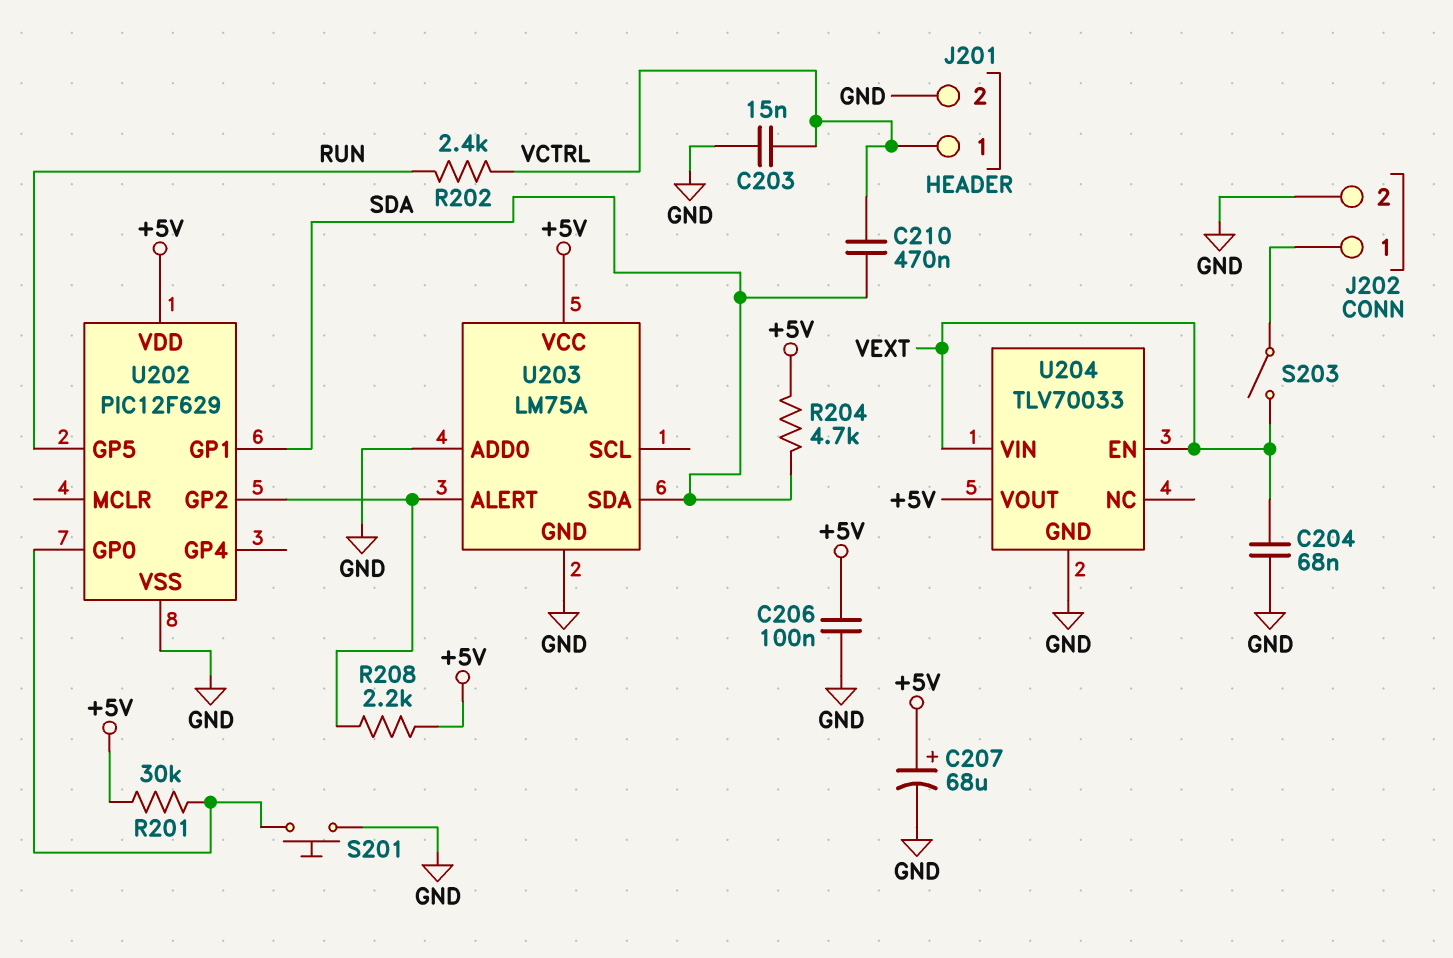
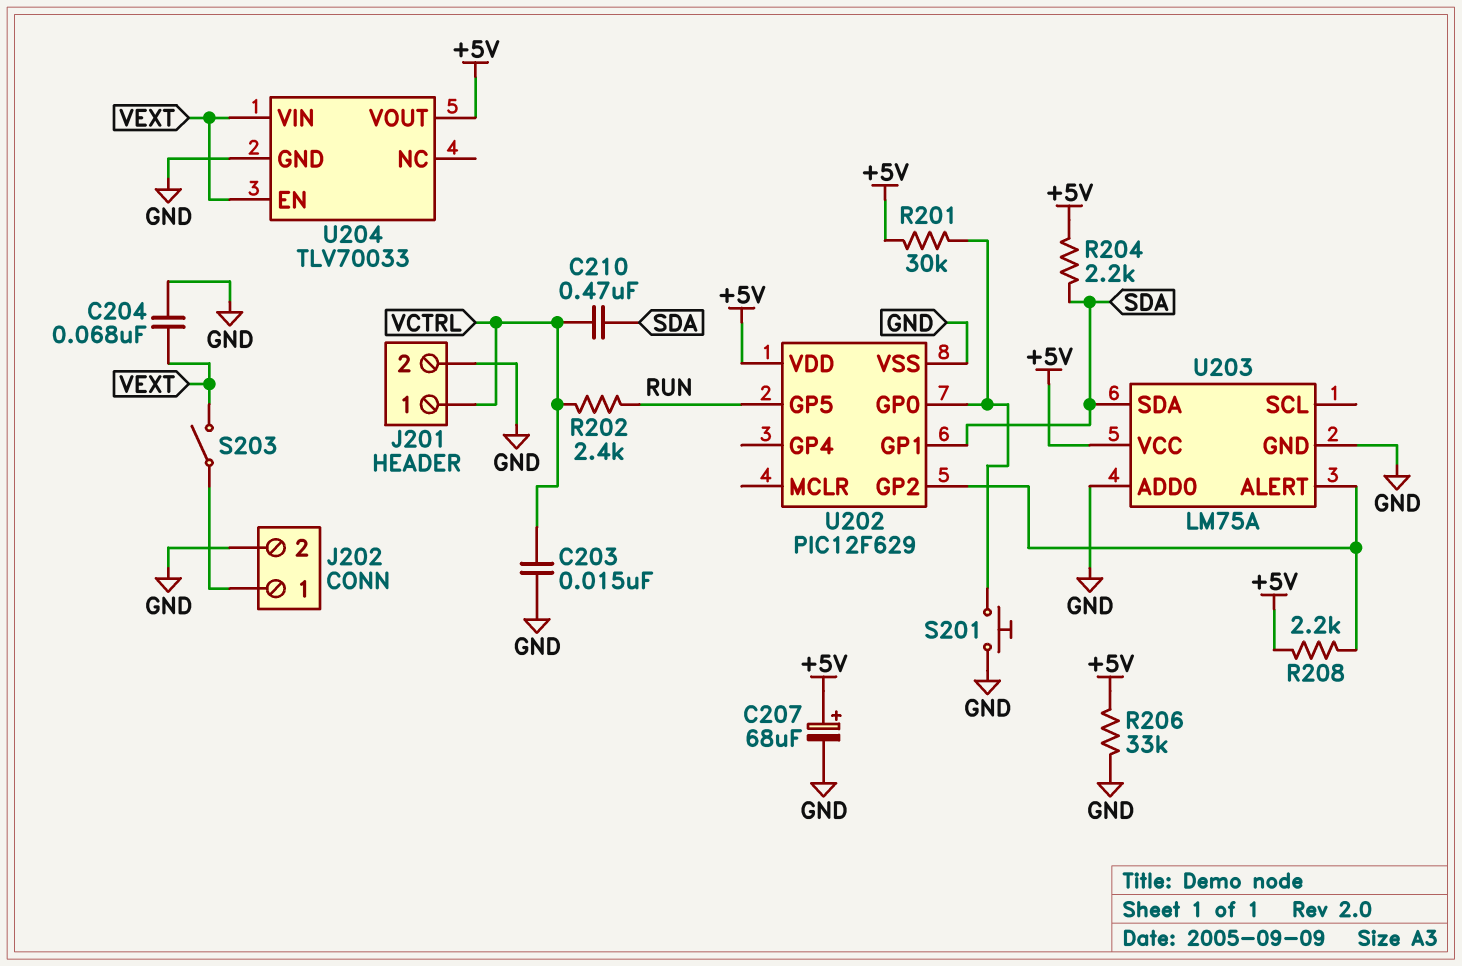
C206: 100nF (+5V, GND) -> none
R204: 4.7k (+5V, SDA) -> 2.2k (+5V, SDA)
R206: none -> 33k (+5V, GND)

